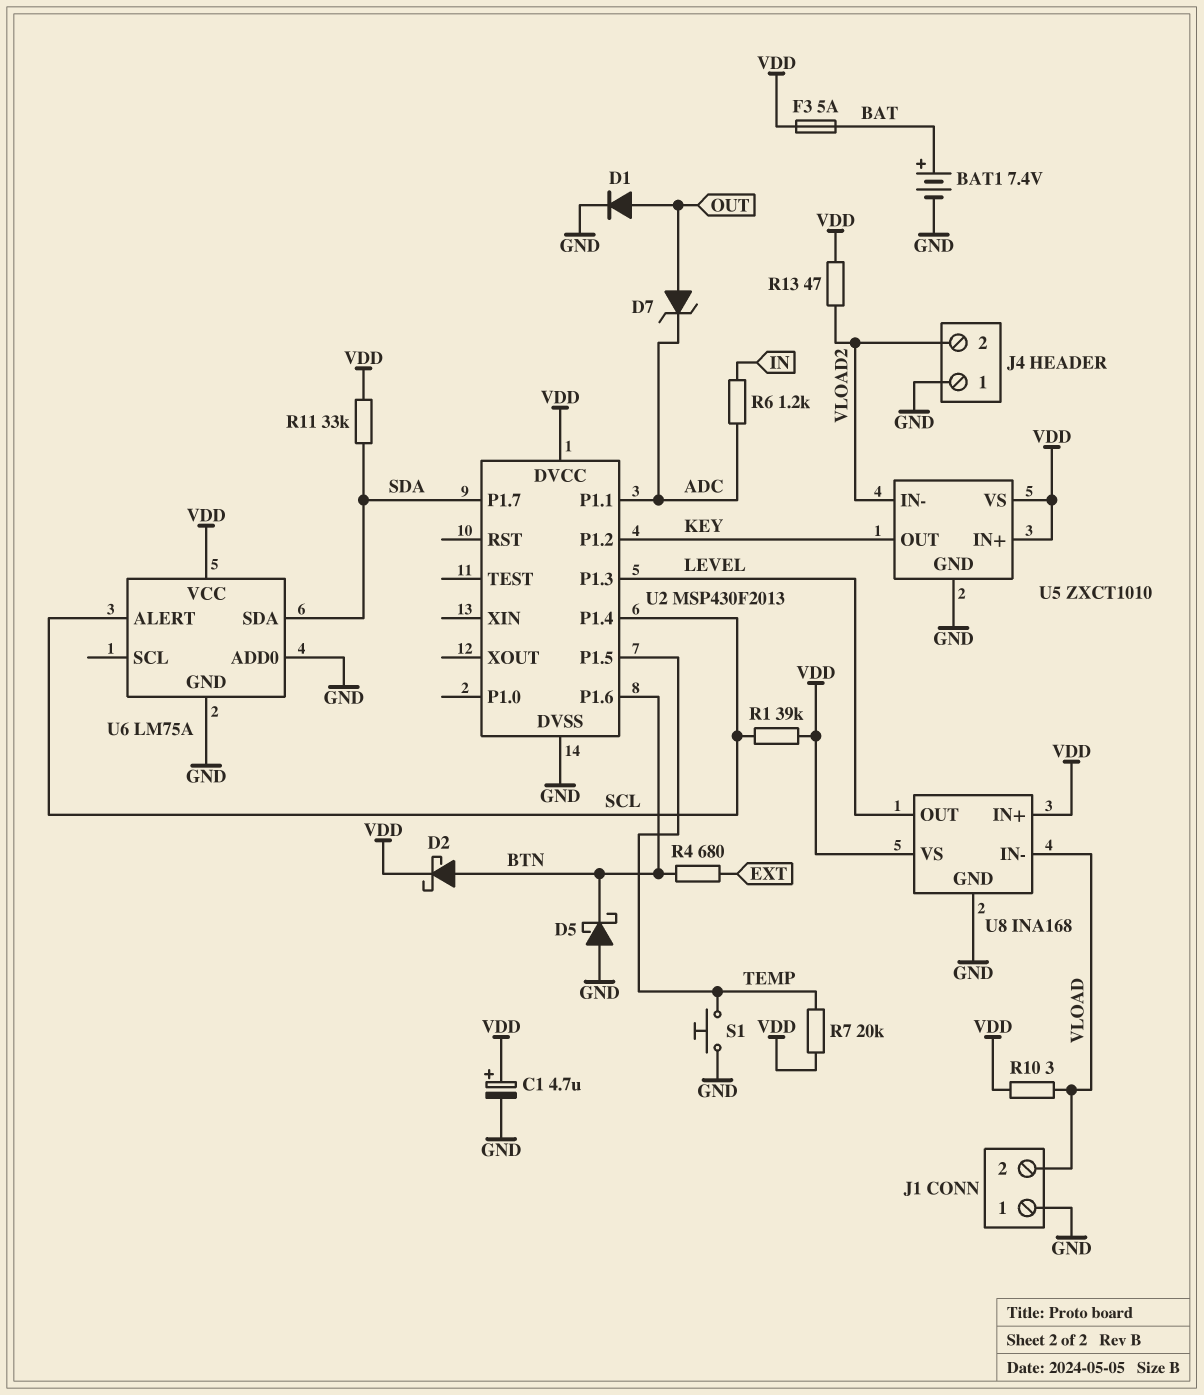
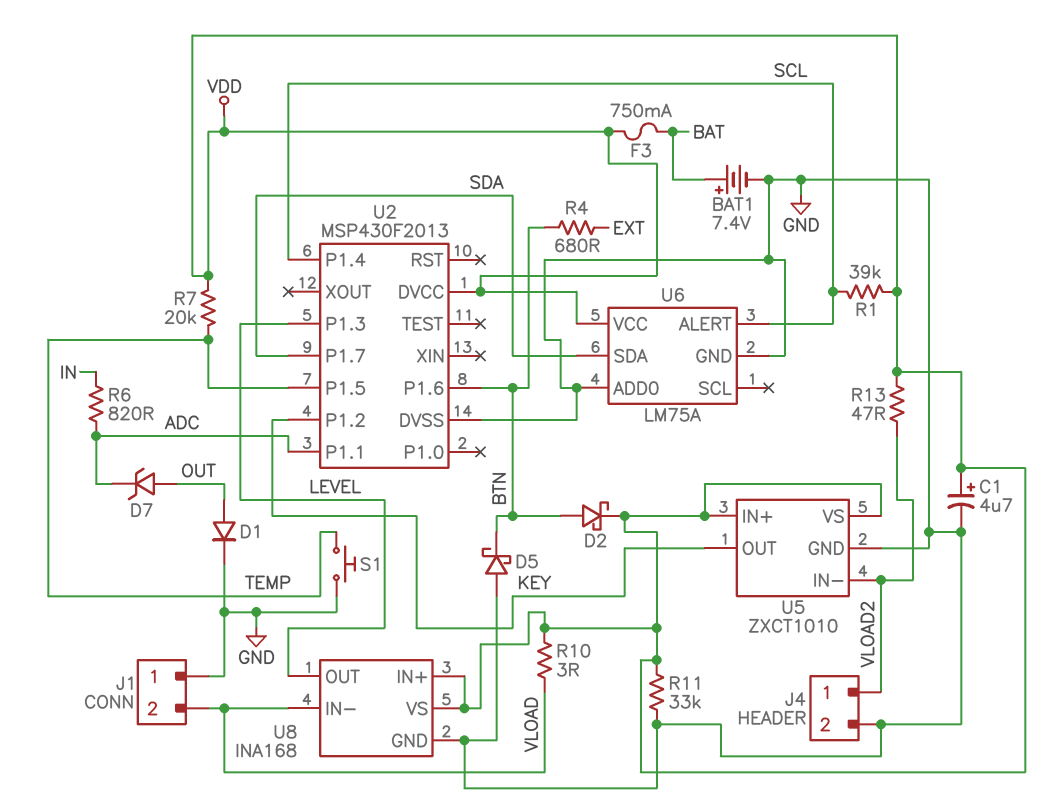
F3: 5A (BAT, VDD) -> 750mA (BAT, VDD)
J4 pin 1: GND -> VLOAD2
J4 pin 2: VLOAD2 -> GND
R6: 1.2k (ADC, IN) -> 820 (ADC, IN)
R11: 33k (SDA, VDD) -> 33k (GND, VDD)

